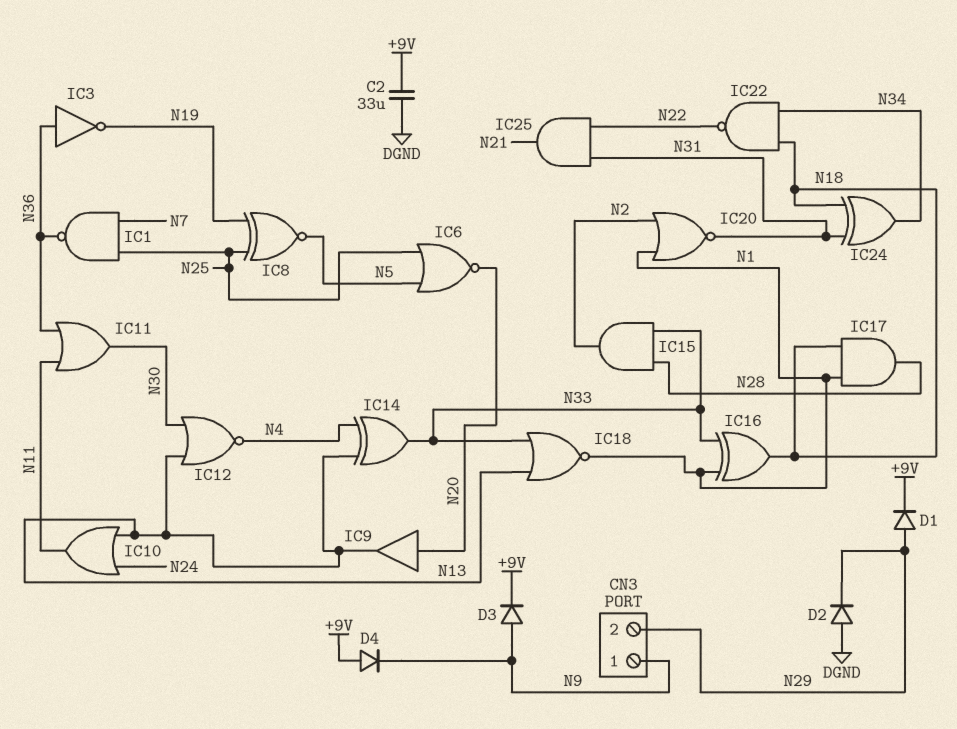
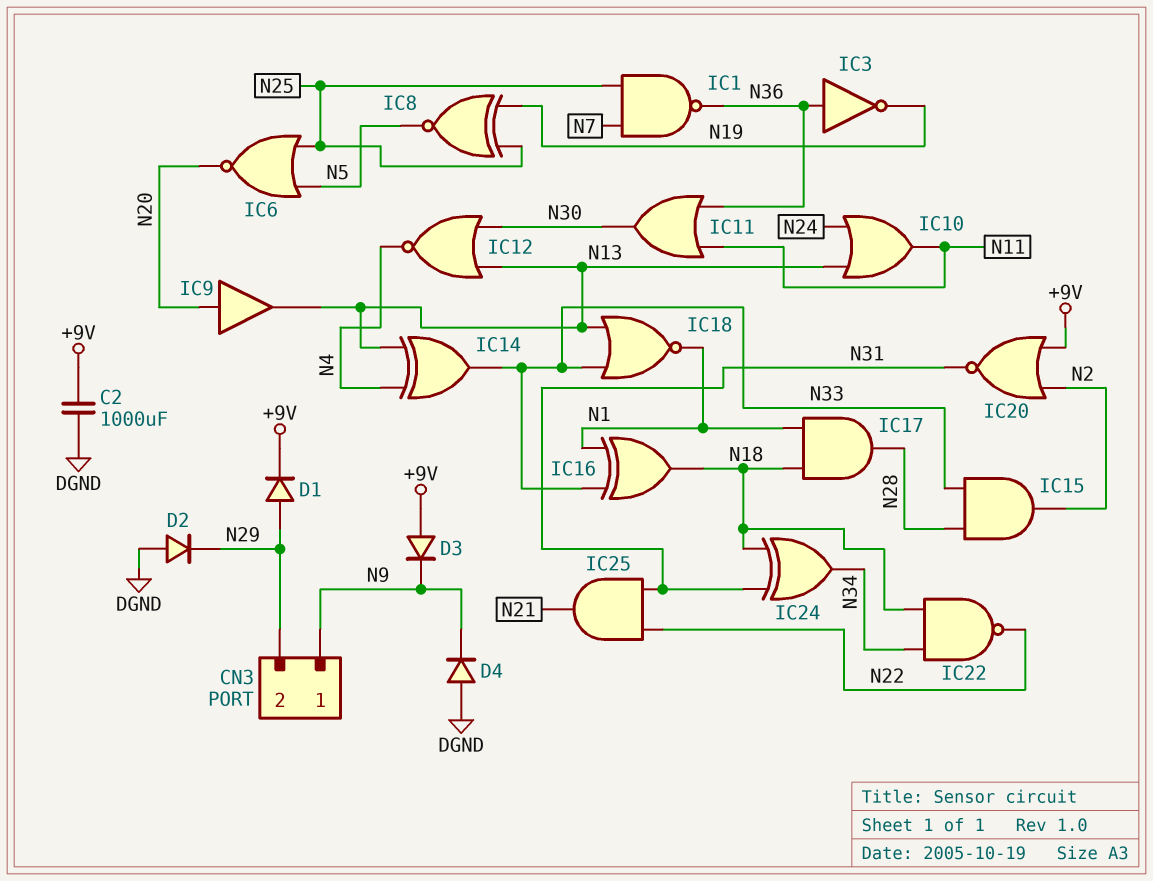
C2: 33uF (+9V, DGND) -> 1000uF (+9V, DGND)
D3: diode (A N9, K +9V) -> diode (A +9V, K N9)
D4: diode (A +9V, K N9) -> diode (A DGND, K N9)
IC20: NOR (in N1, in N2, out N31) -> NOR (in +9V, in N2, out N31)

